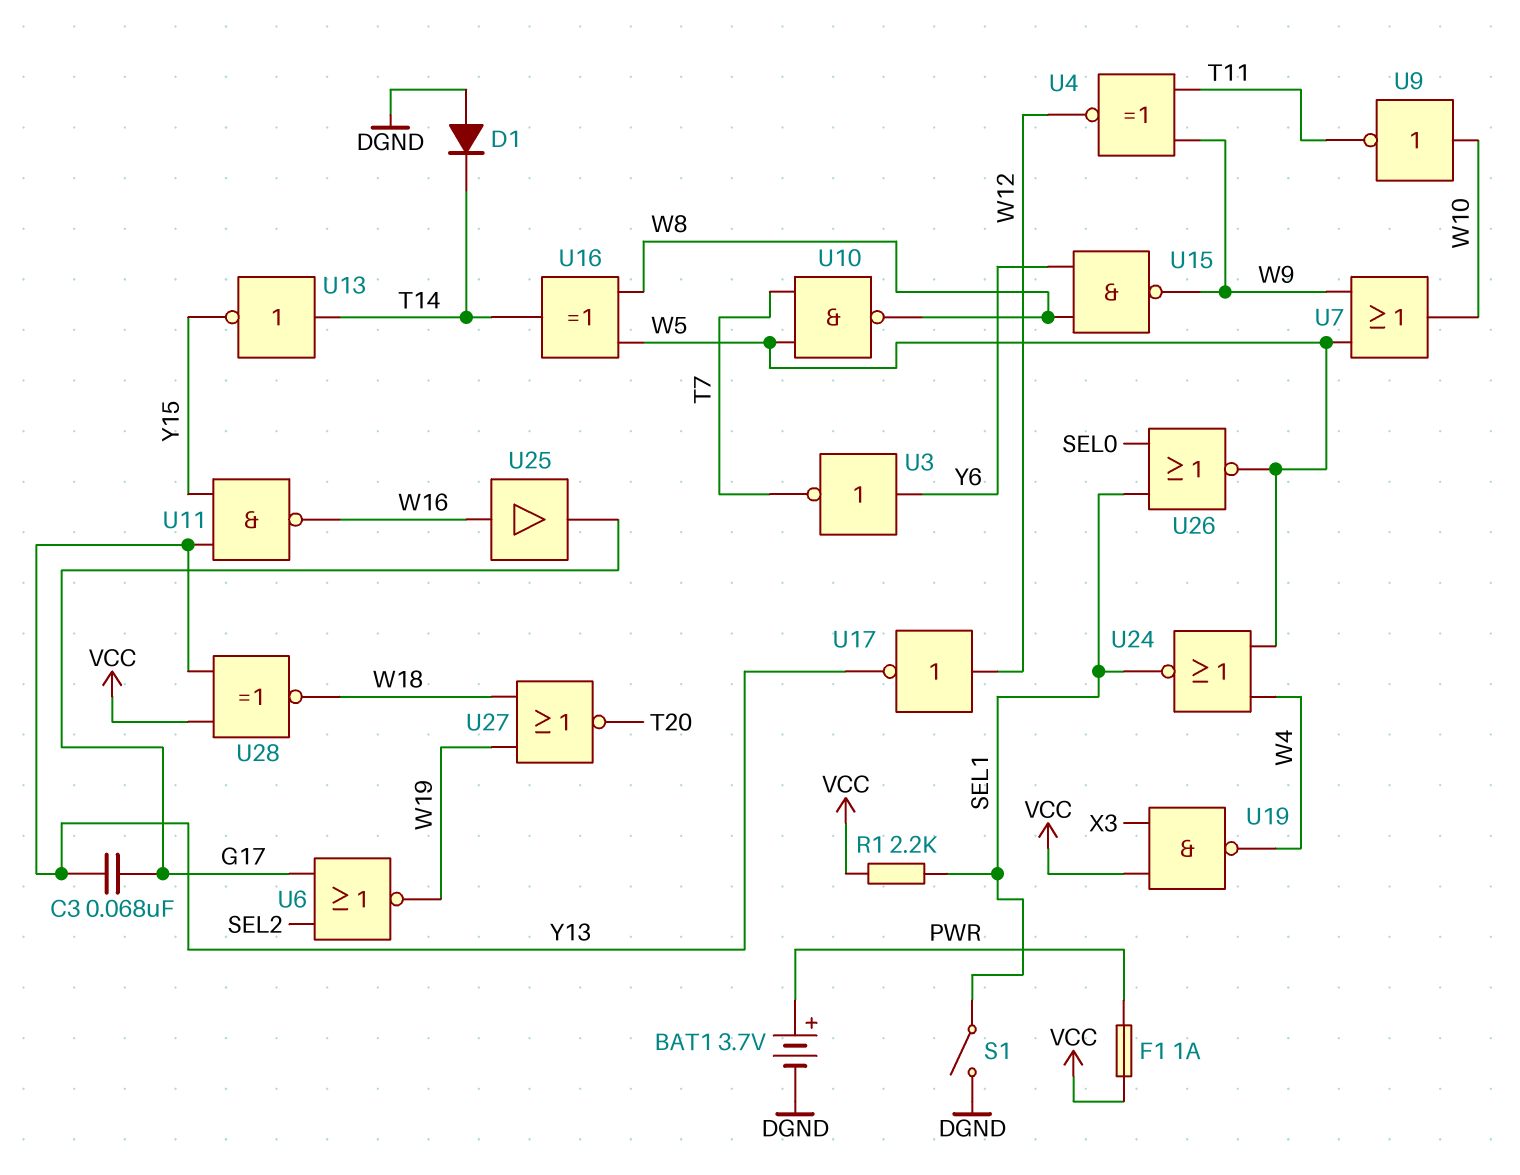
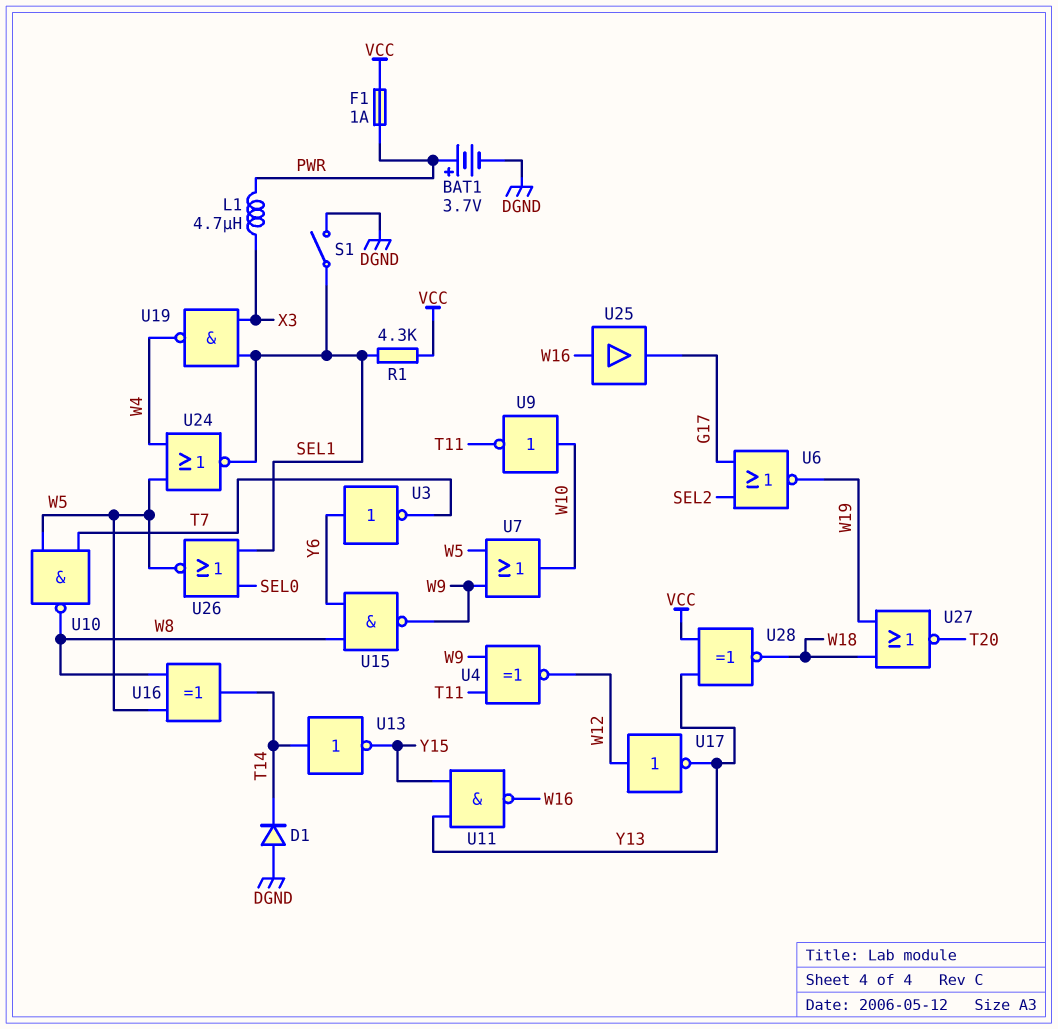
C3: 68nF (G17, Y13) -> none
L1: none -> 4.7uH (PWR, X3)
R1: 2.2k (SEL1, VCC) -> 4.3k (SEL1, VCC)
U19: NAND (in VCC, in X3, out W4) -> NAND (in SEL1, in X3, out W4)

